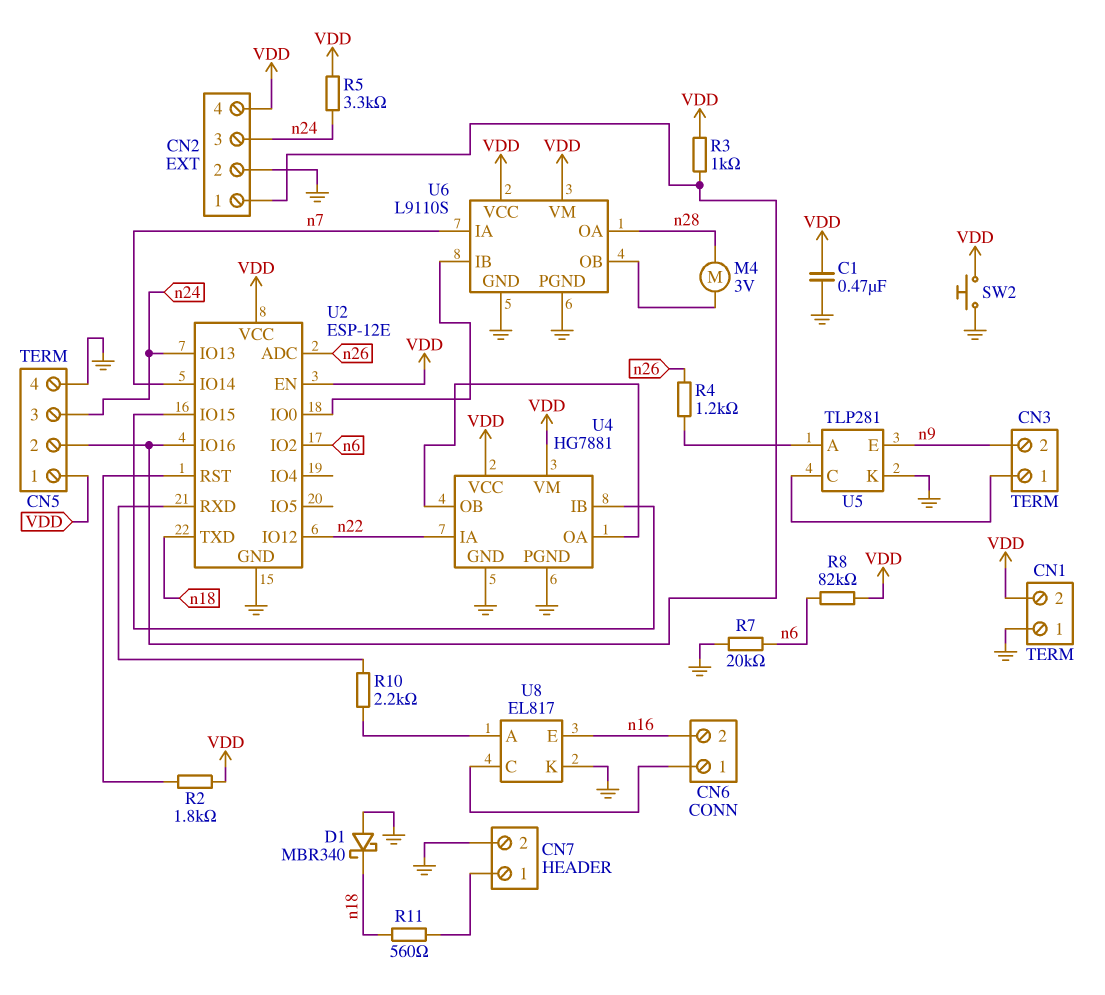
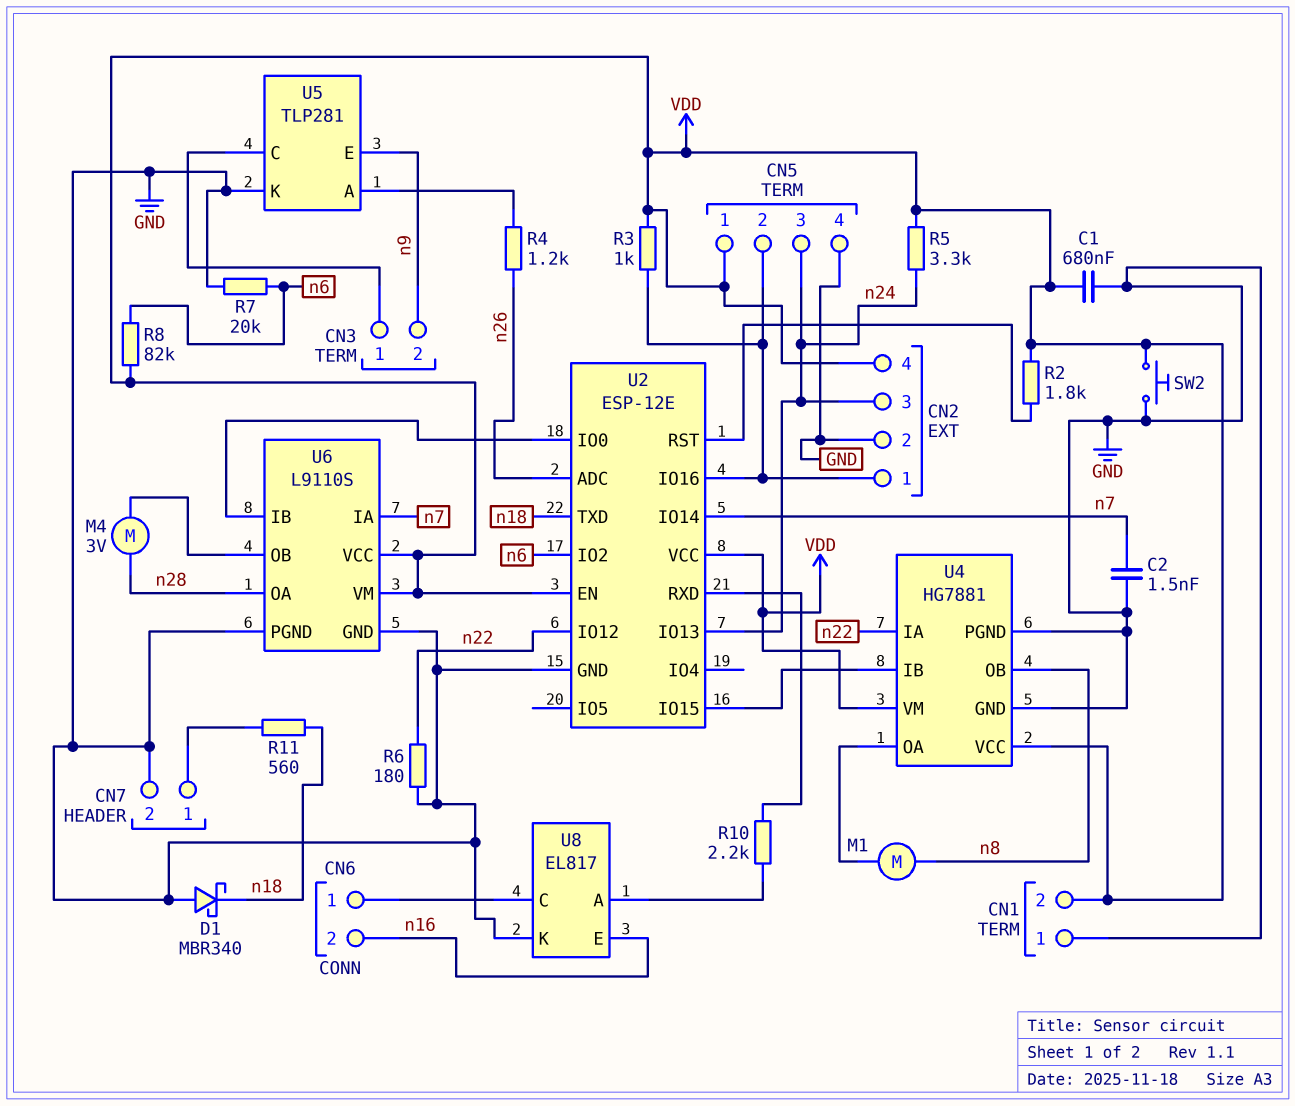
C1: 470nF (GND, VDD) -> 680nF (GND, VDD)
C2: none -> 1.5nF (GND, n7)
M1: none -> motor (U4/OA, n8)
R6: none -> 180 (GND, n22)
U4 pin OB: U4/OA -> n8

